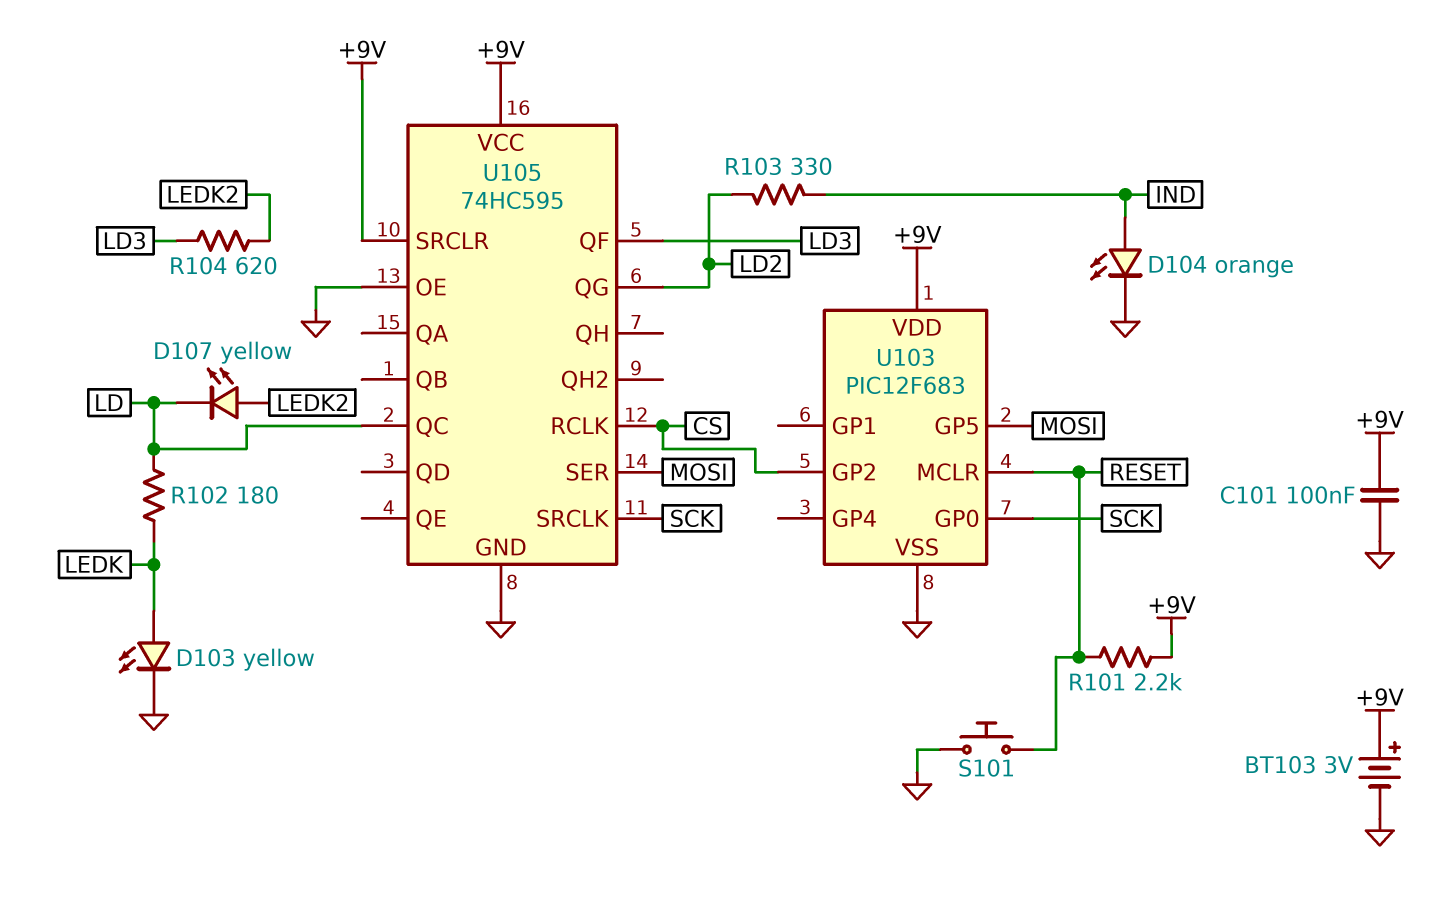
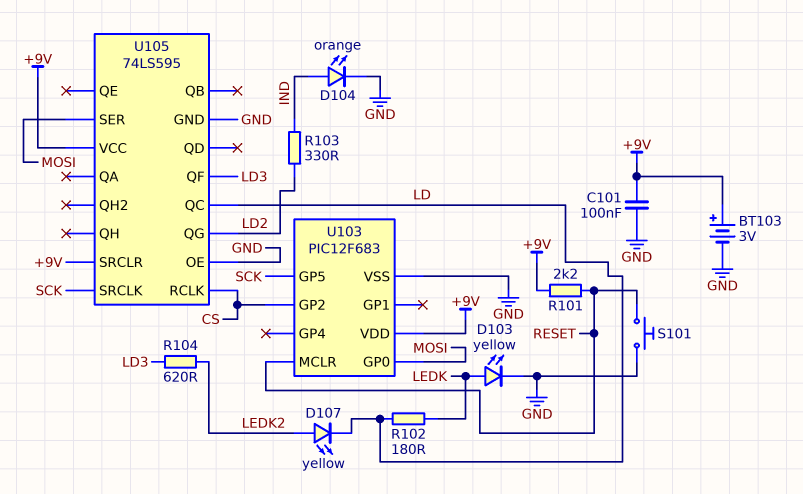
U103 pin GP0: SCK -> MOSI
U103 pin GP5: MOSI -> SCK
U105: 74HC595 -> 74LS595

